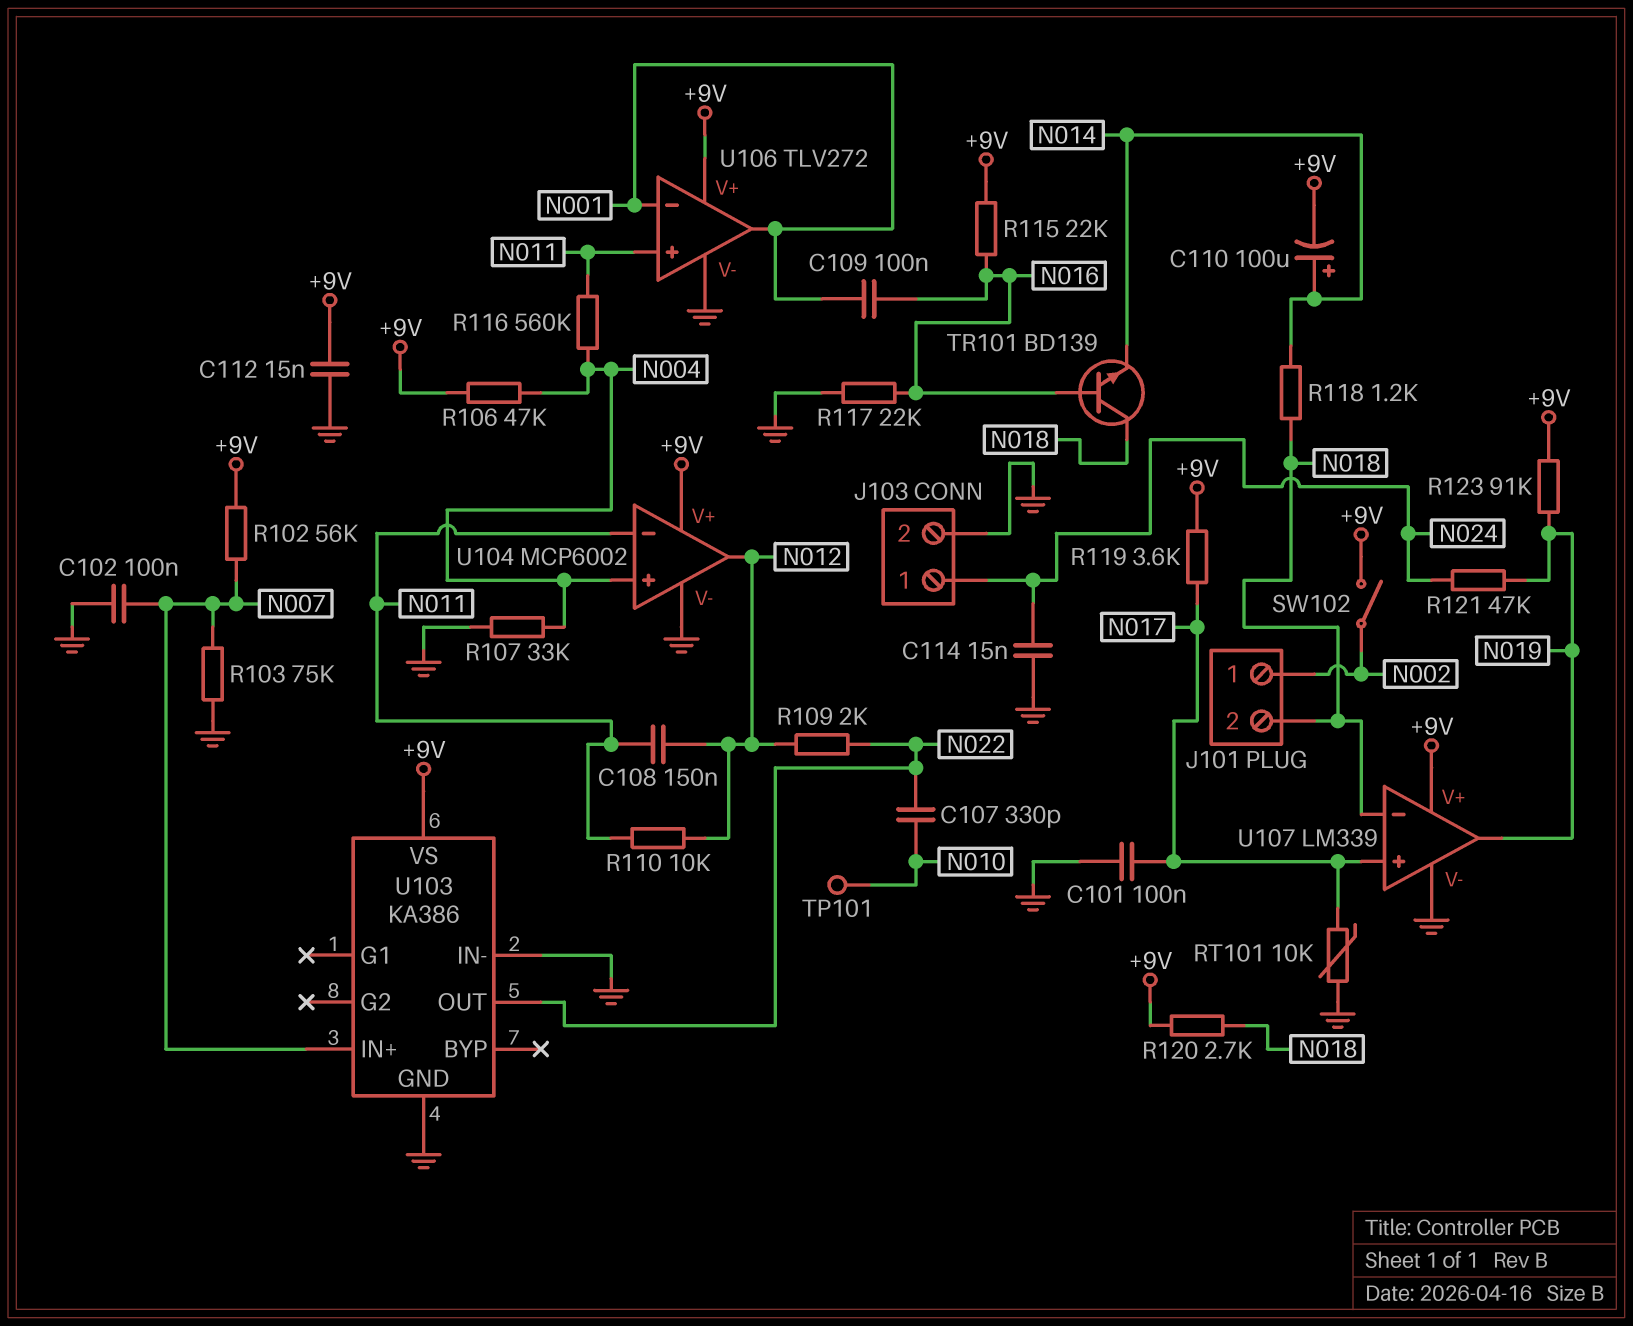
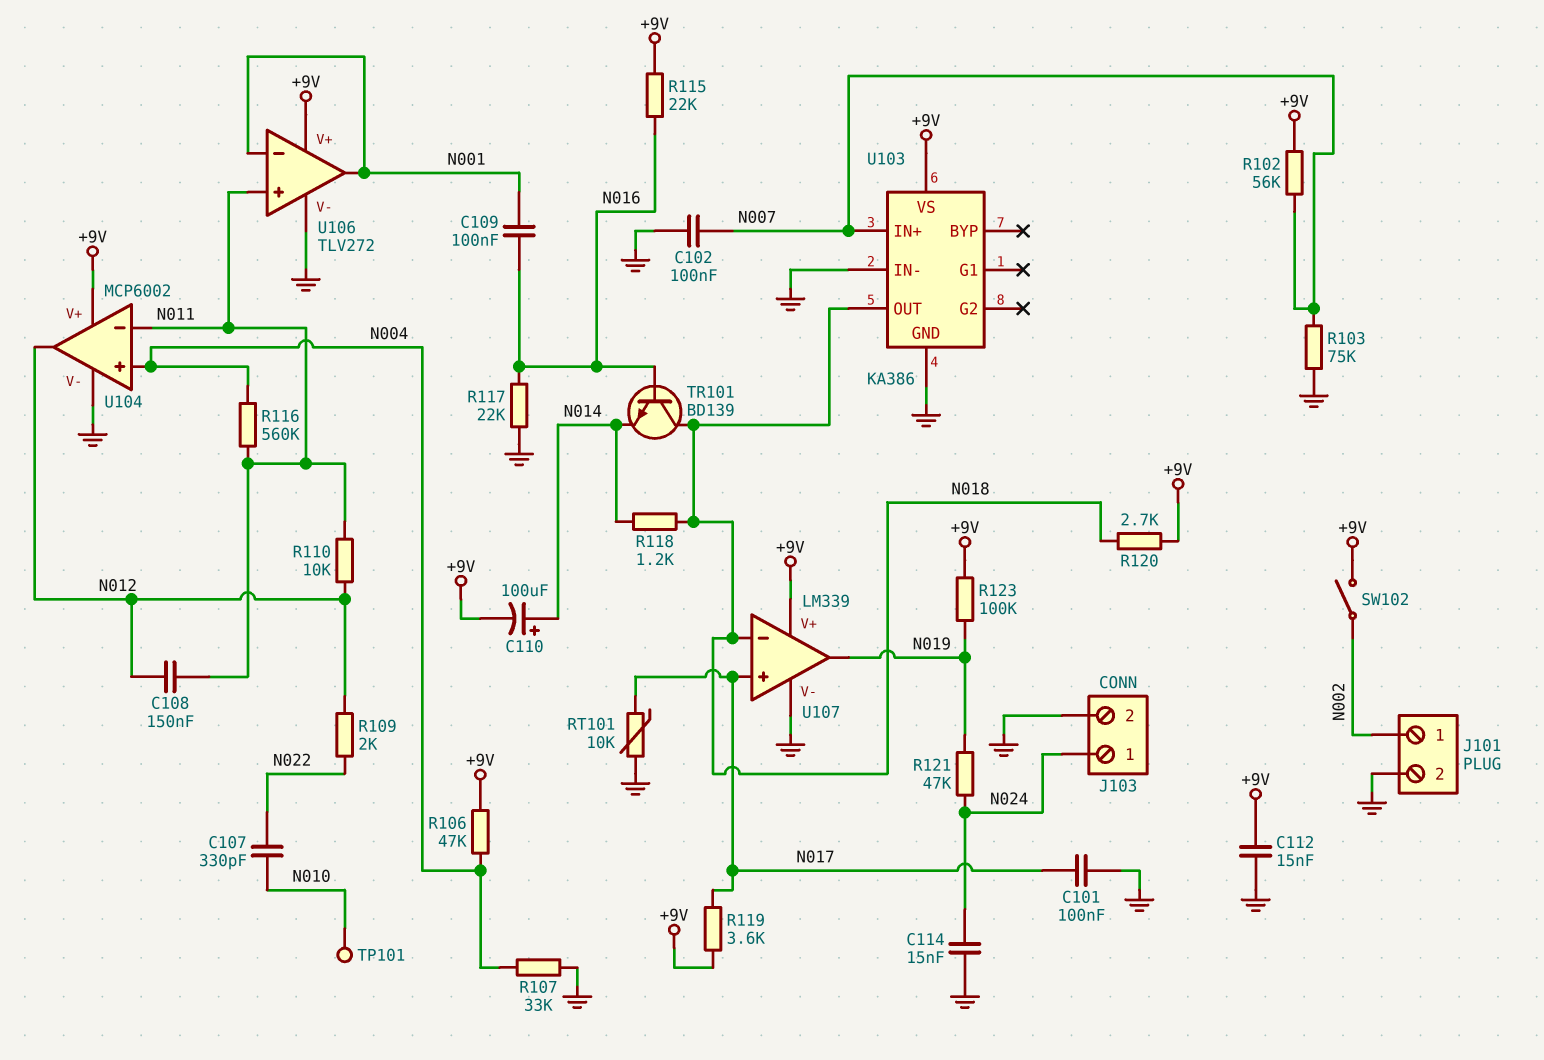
J101 pin 2: N018 -> GND
R123: 91k (+9V, N019) -> 100k (+9V, N019)
U103 pin OUT: N022 -> N018

